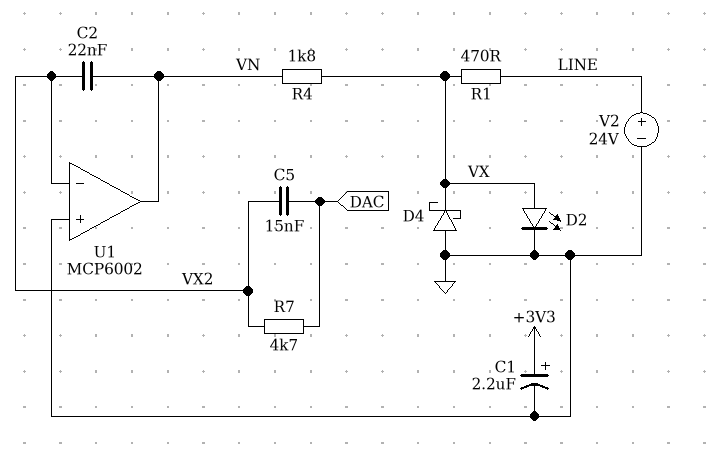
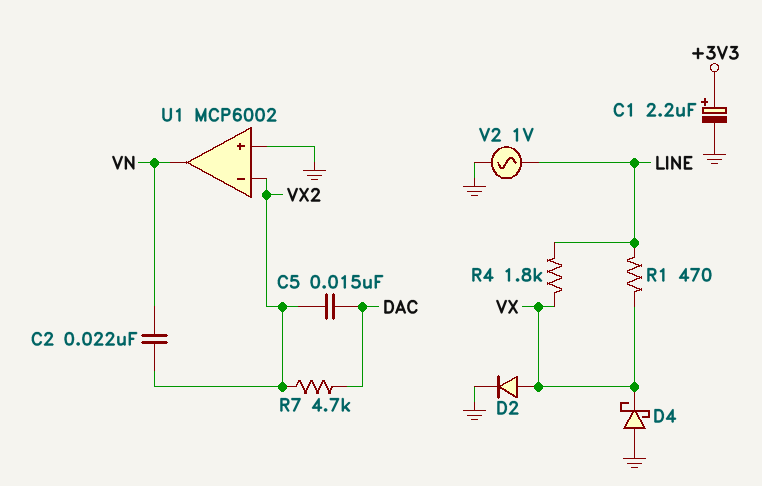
D2: LED (A VX, K GND) -> diode (A VX, K GND)
R4: 1.8k (VN, VX) -> 1.8k (LINE, VX)
V2: 24V (plus LINE, minus GND) -> AC 1V (GND, LINE)

